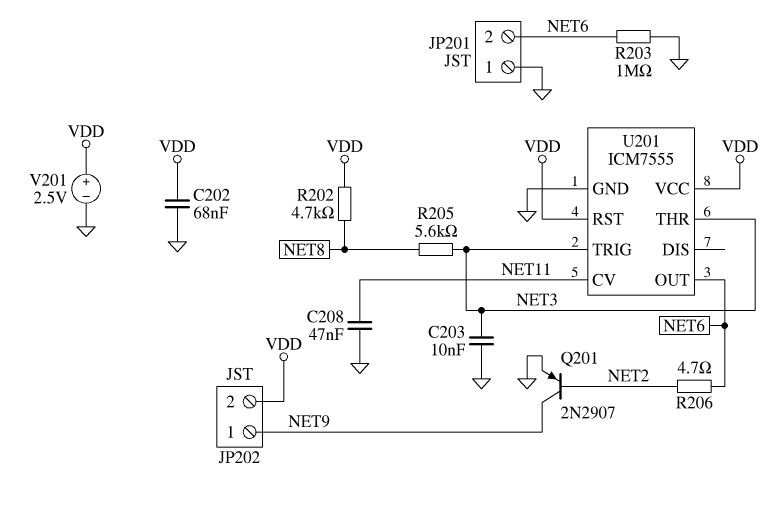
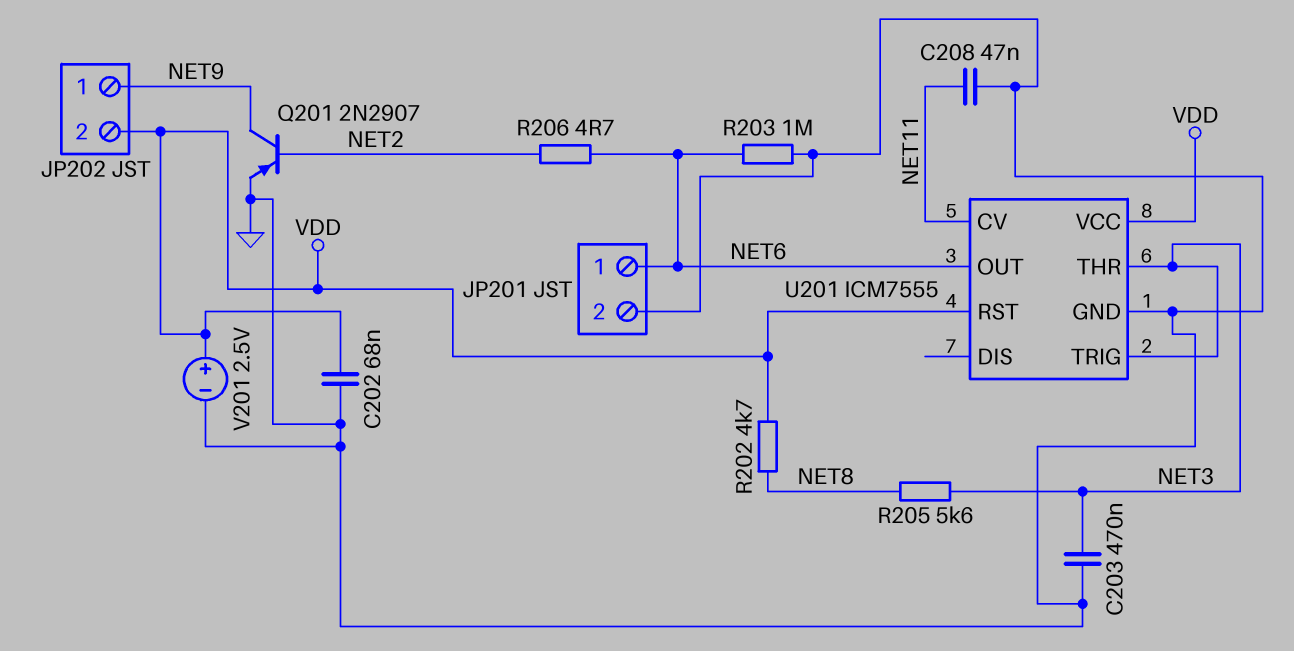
C203: 10nF (GND, NET3) -> 470nF (GND, NET3)
JP201 pin 1: GND -> NET6
JP201 pin 2: NET6 -> GND

